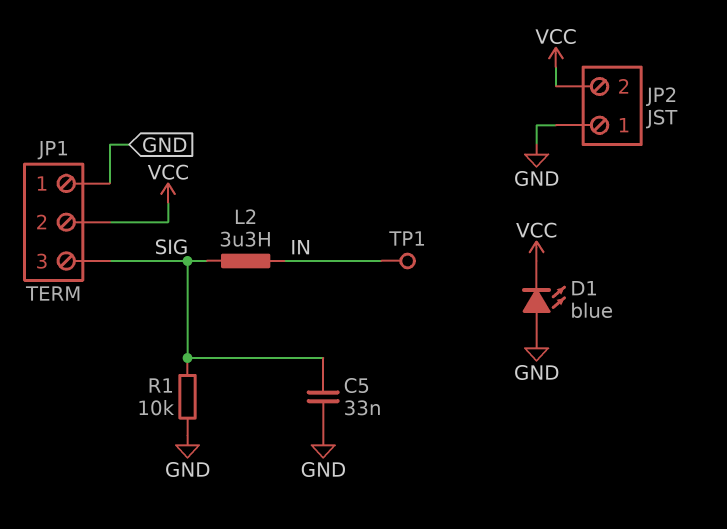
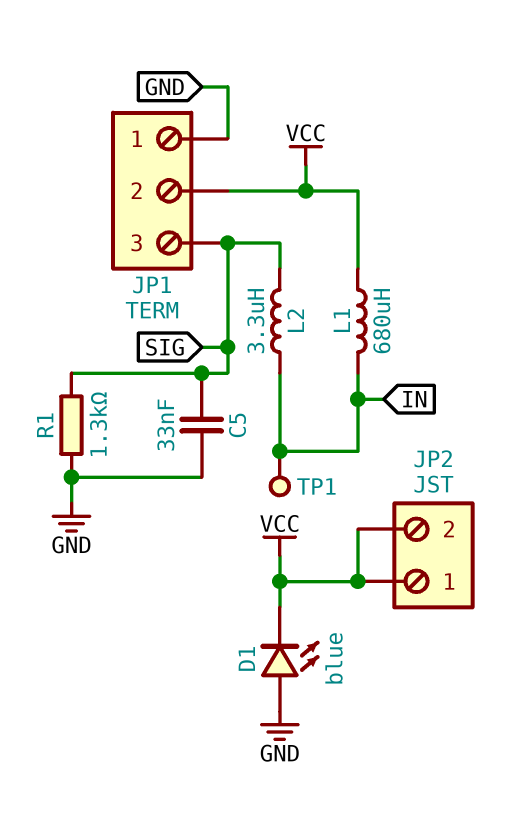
JP2 pin 1: GND -> VCC
L1: none -> 680uH (IN, VCC)
R1: 10k (GND, SIG) -> 1.3k (GND, SIG)

